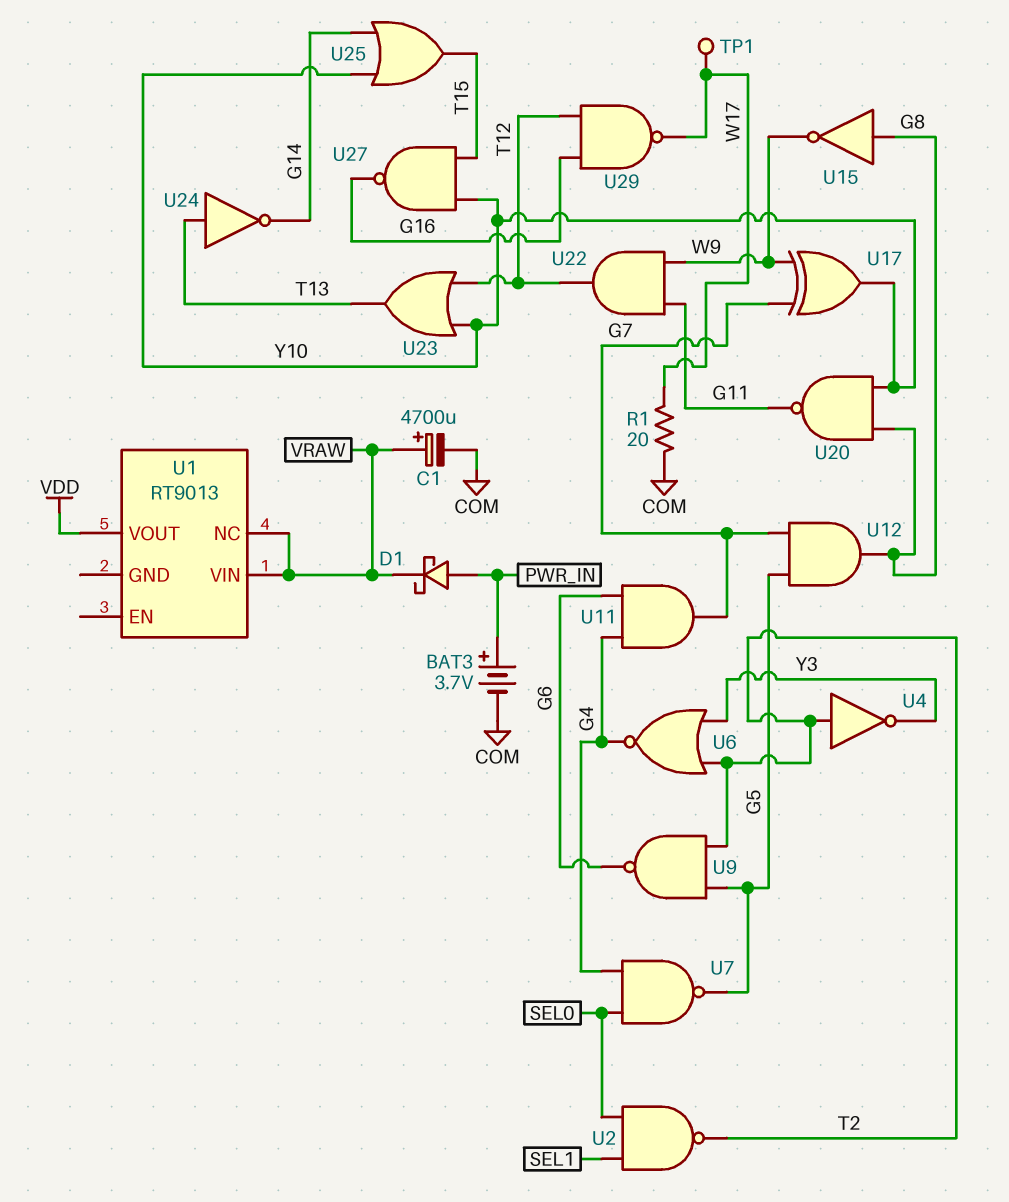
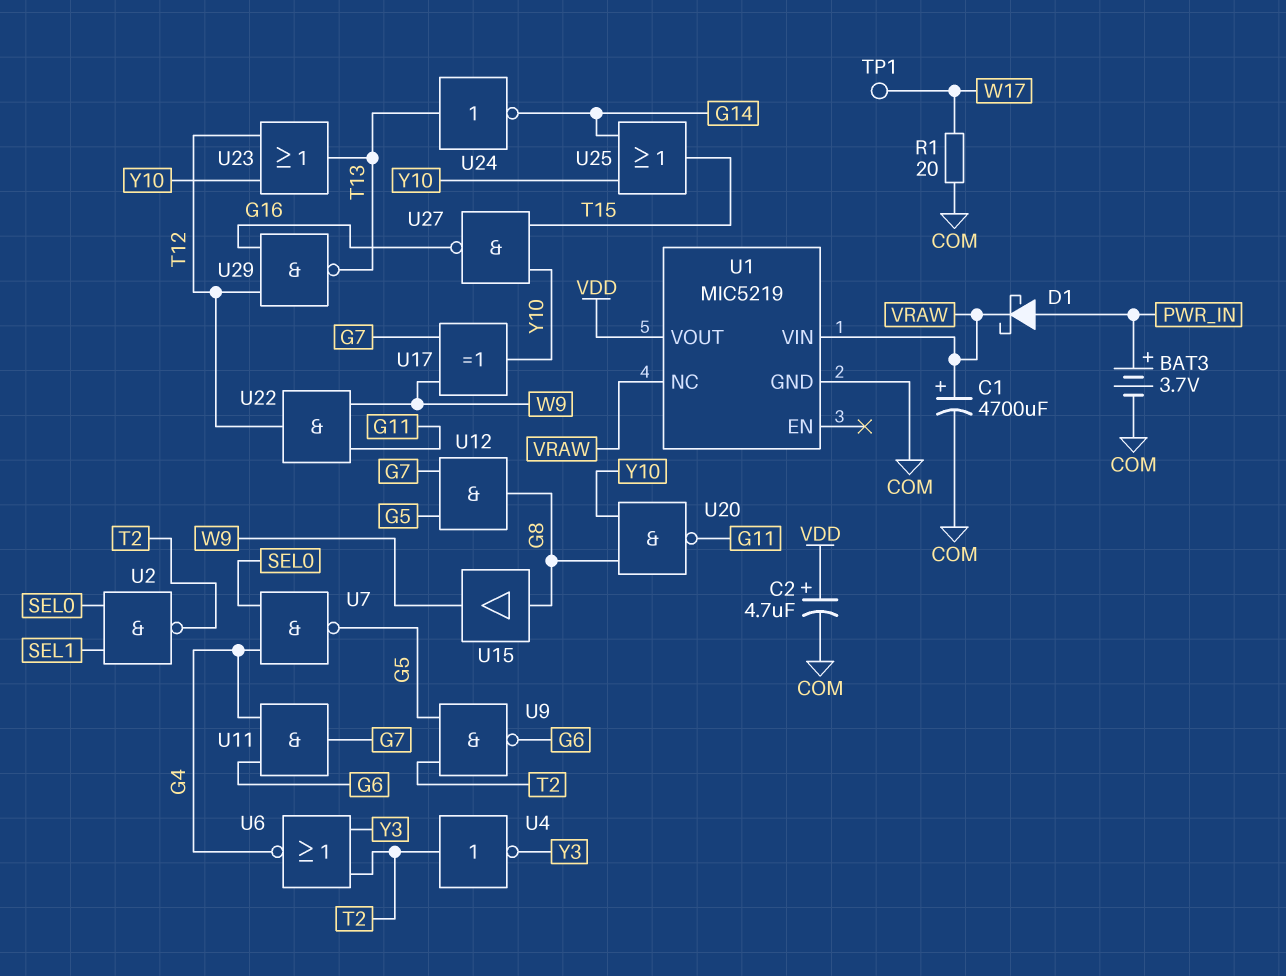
C2: none -> 4.7uF (plus VDD, minus COM)
U1: RT9013 -> MIC5219
U1 pin GND: none -> COM
U15: NOT (in G8, out W9) -> buffer (in G8, out W9)
U29: NAND (in G16, in T12, out W17) -> NAND (in G16, in T12, out T13)

